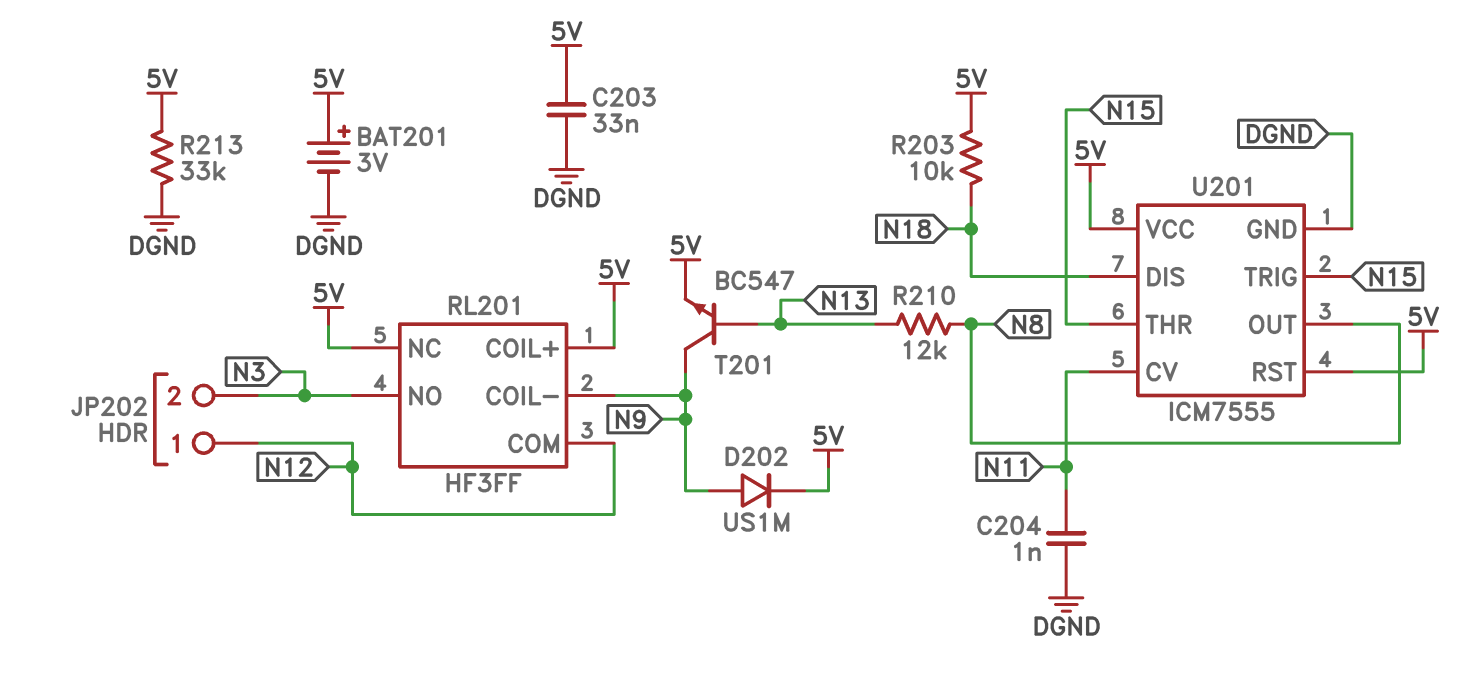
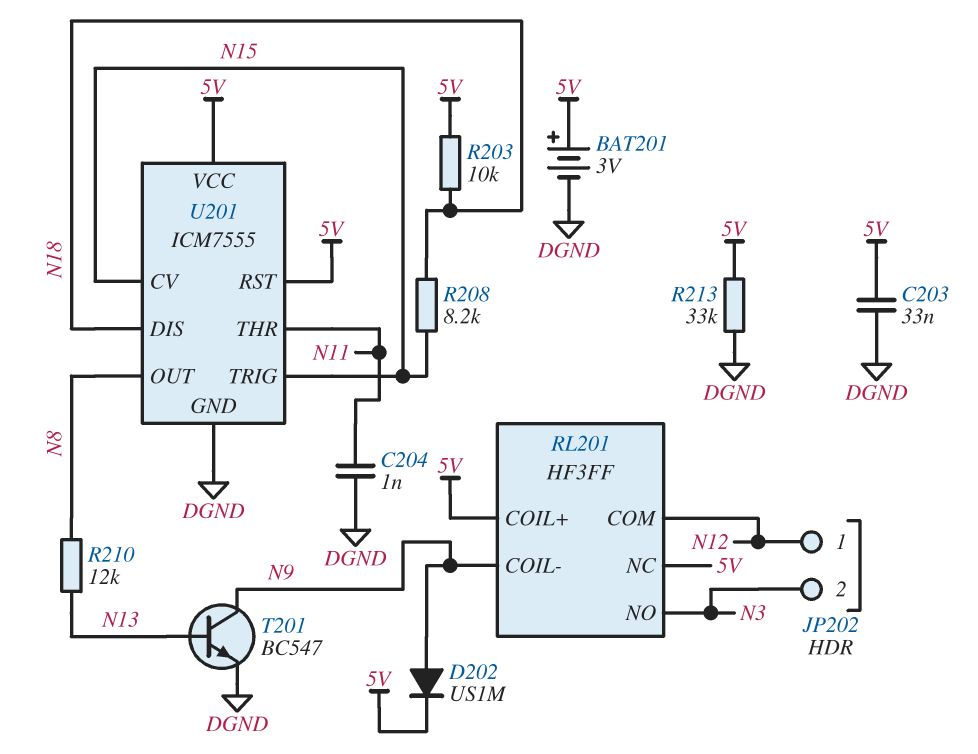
R208: none -> 8.2k (N15, N18)
T201: NPN BC547 (B N13, C N9, E 5V) -> NPN BC547 (B N13, C N9, E DGND)
U201 pin CV: N11 -> N15
U201 pin THR: N15 -> N11

